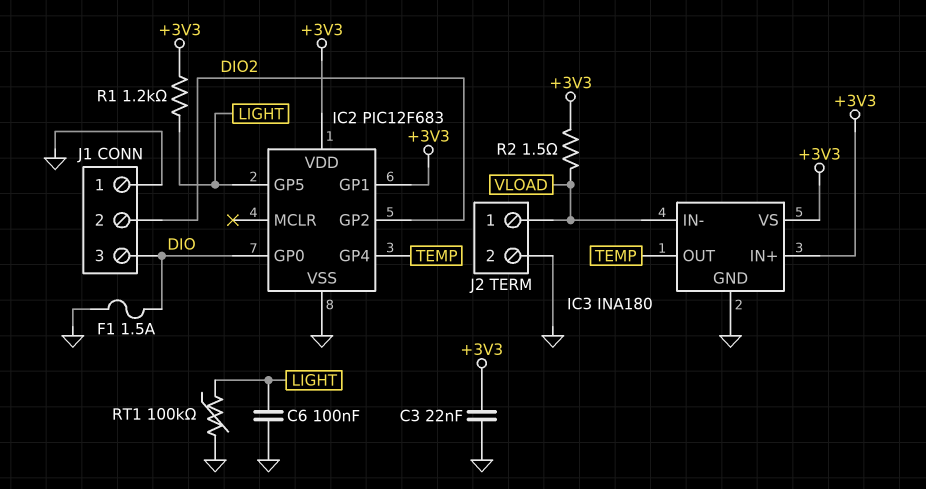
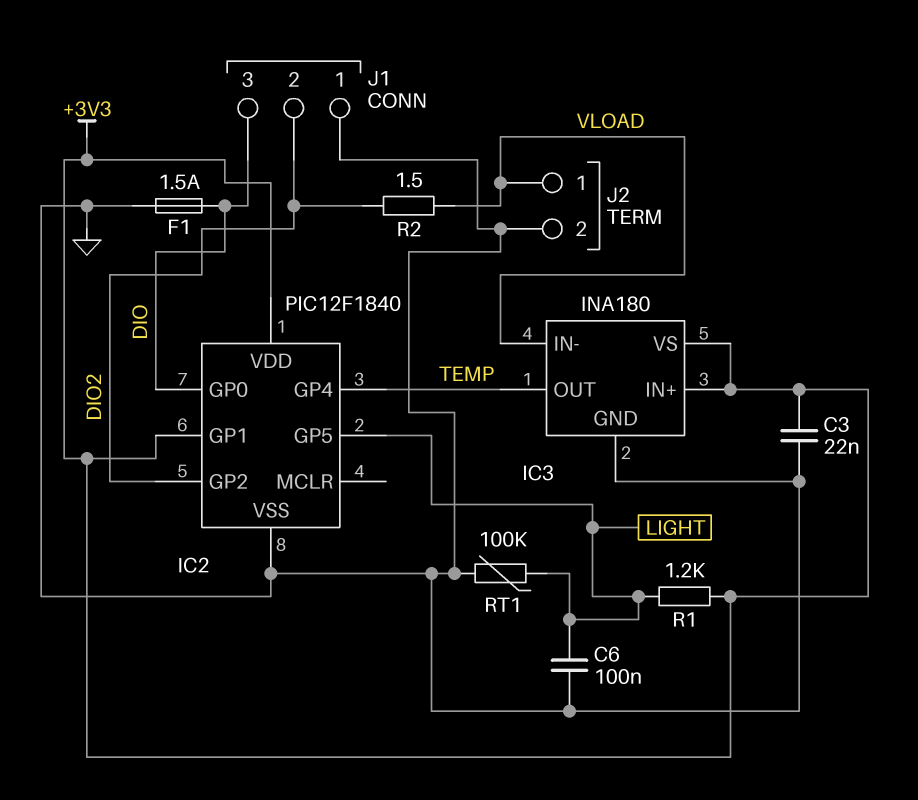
IC2: PIC12F683 -> PIC12F1840
R2: 1.5 (+3V3, VLOAD) -> 1.5 (DIO2, VLOAD)

